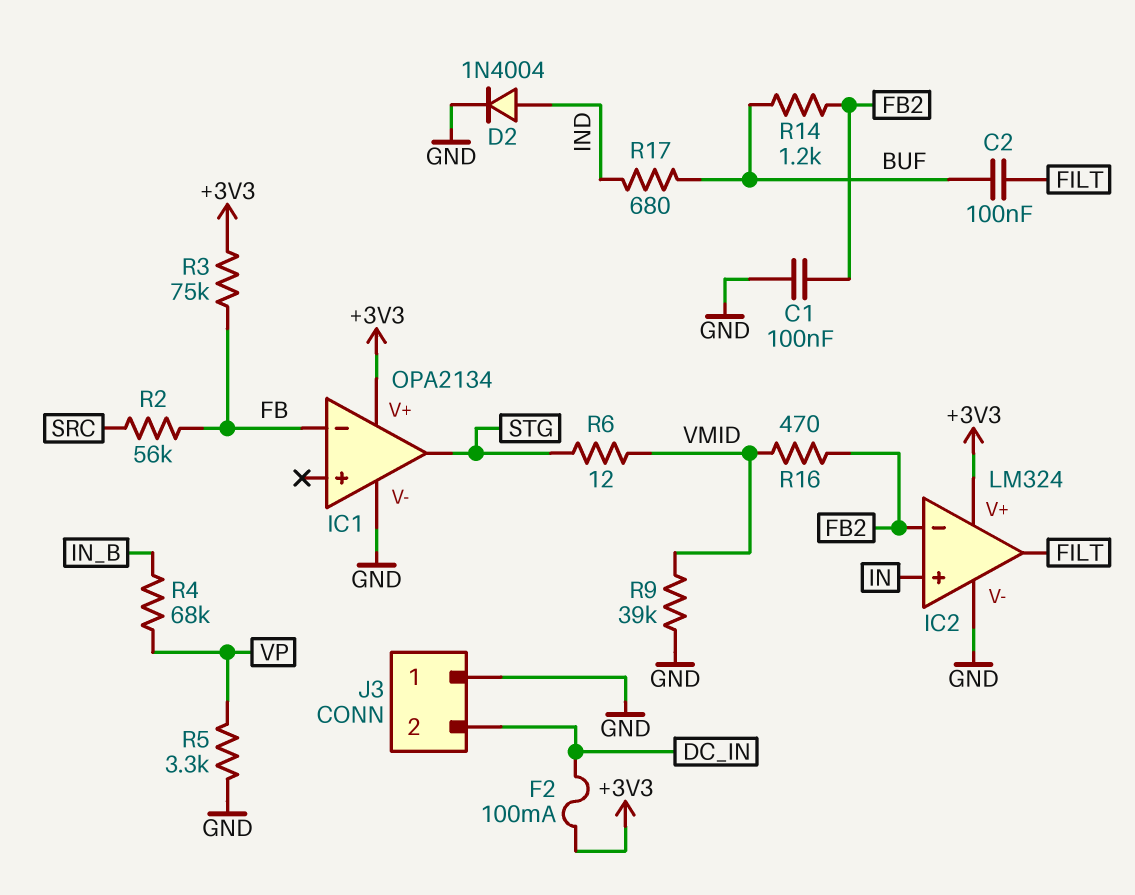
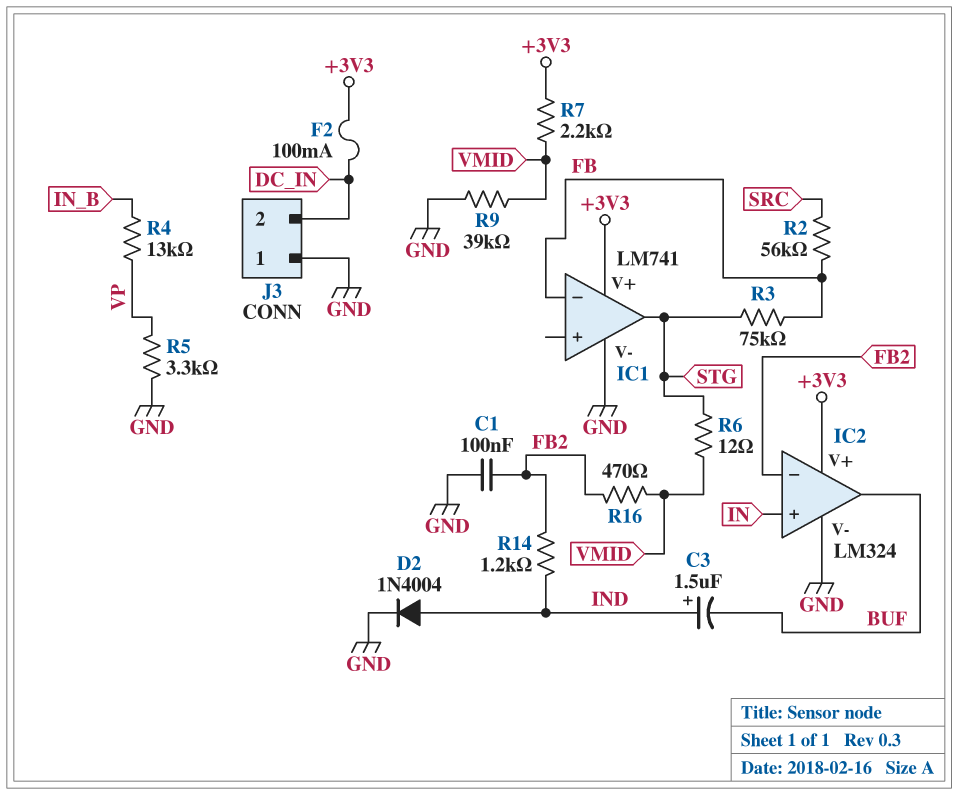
C2: 100nF (BUF, FILT) -> none
C3: none -> 1.5uF (plus IND, minus BUF)
IC1: OPA2134 -> LM741
IC2 pin out: FILT -> BUF
R3: 75k (+3V3, FB) -> 75k (FB, STG)
R4: 68k (IN_B, VP) -> 13k (IN_B, VP)
R7: none -> 2.2k (+3V3, VMID)
R14: 1.2k (BUF, FB2) -> 1.2k (FB2, IND)
R17: 680 (BUF, IND) -> none

